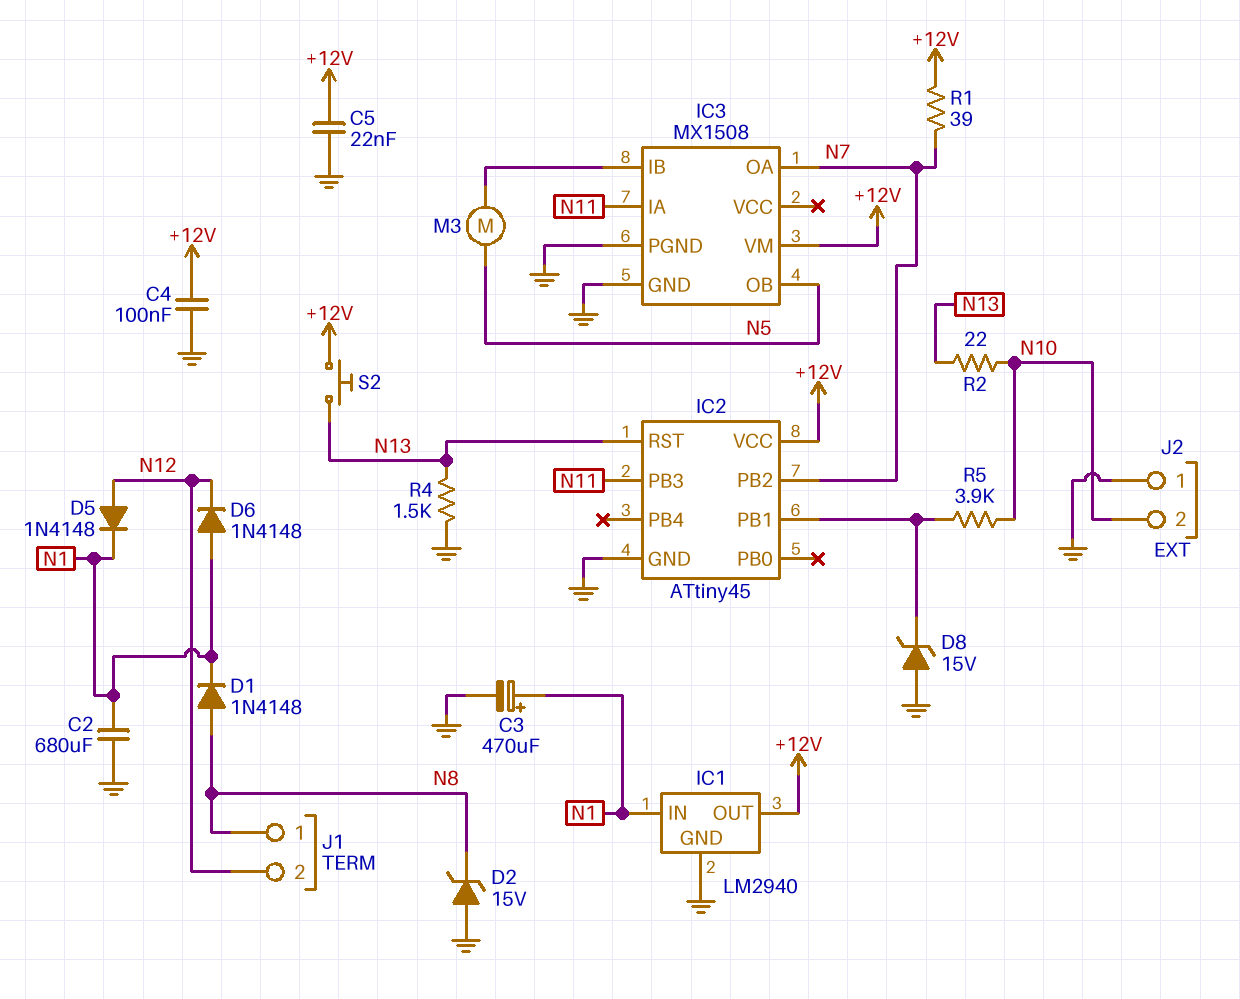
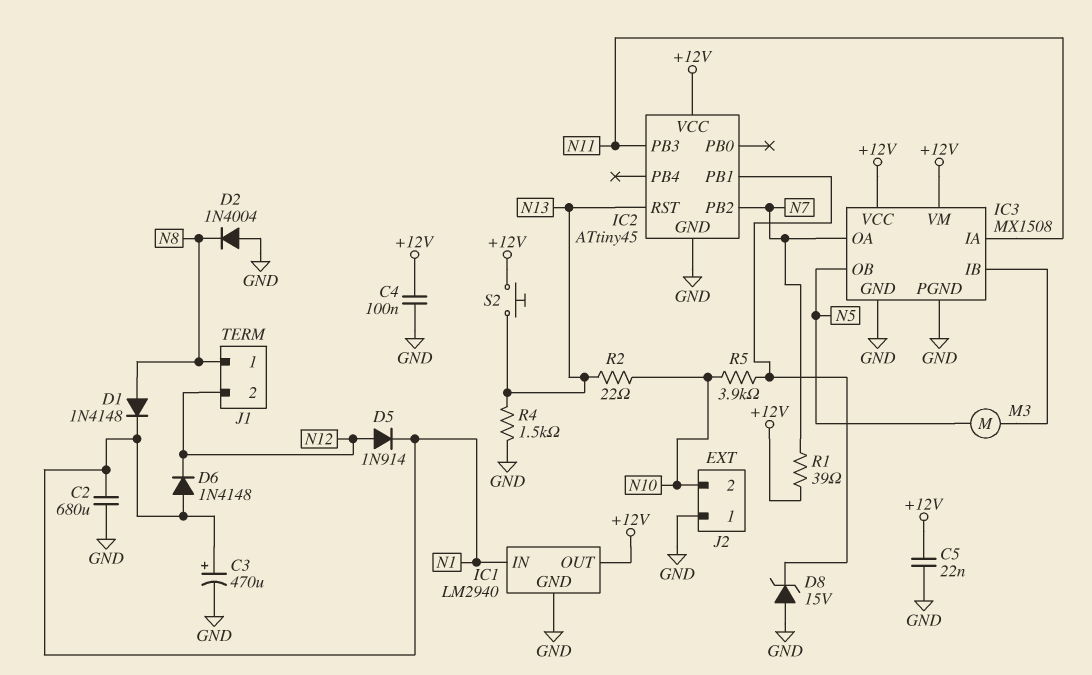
D2: zener 15V (A GND, K N8) -> diode 1N4004 (A GND, K N8)
D5: diode 1N4148 (A N12, K N1) -> diode 1N914 (A N12, K N1)
IC3 pin VCC: none -> +12V

